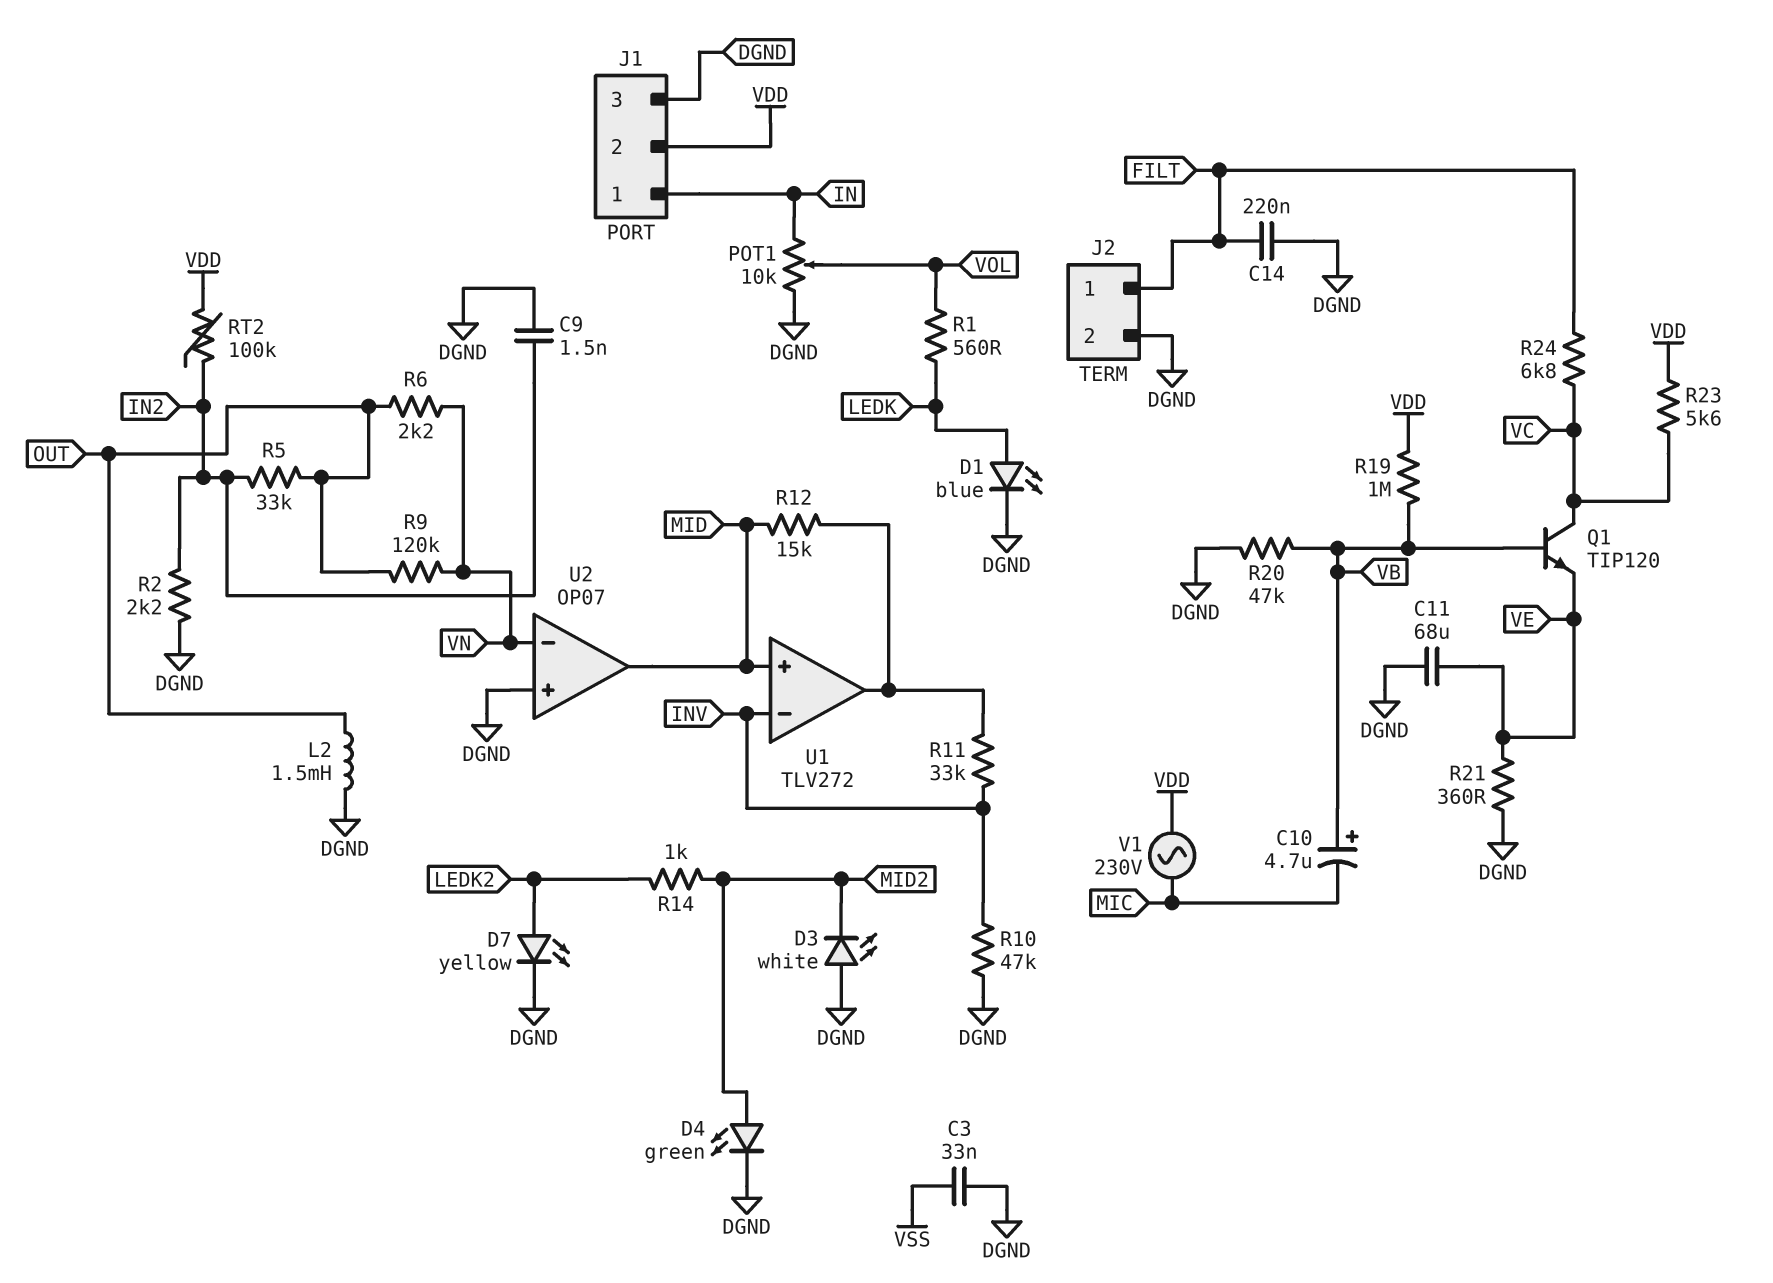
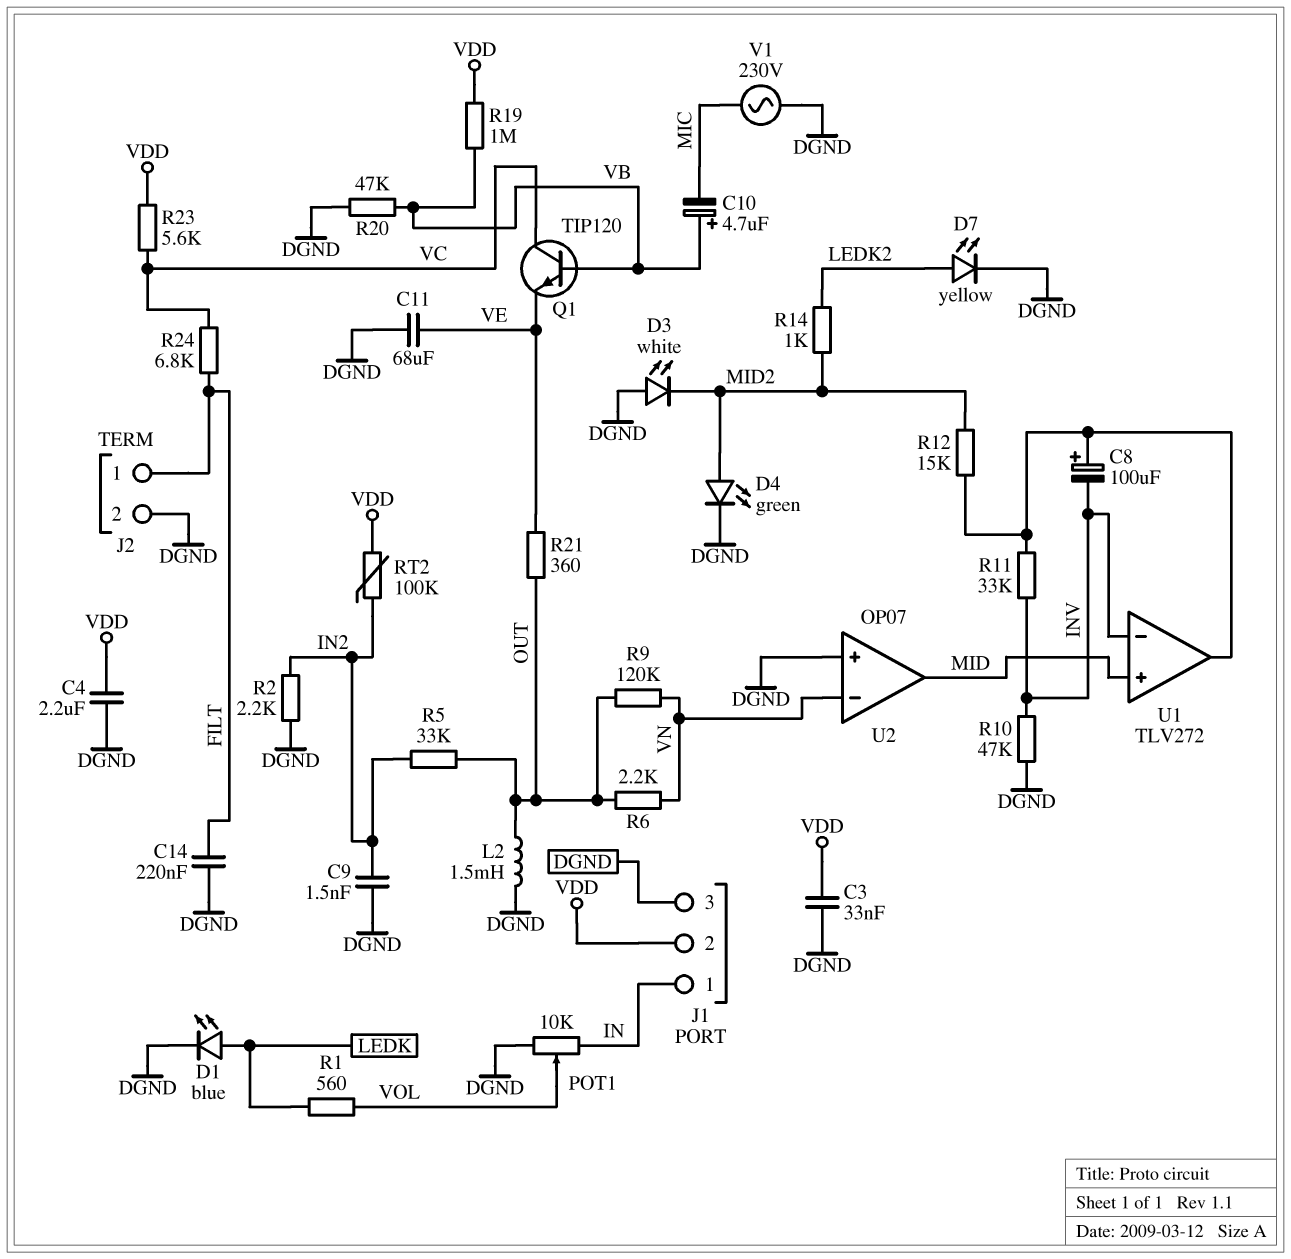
C3: 33nF (DGND, VSS) -> 33nF (DGND, VDD)
C4: none -> 2.2uF (DGND, VDD)
C8: none -> 100uF (plus U1/out, minus INV)
R12: 15k (MID, U1/out) -> 15k (MID2, U1/out)
R21: 360 (DGND, VE) -> 360 (OUT, VE)
V1: AC 230V (MIC, VDD) -> AC 230V (DGND, MIC)

